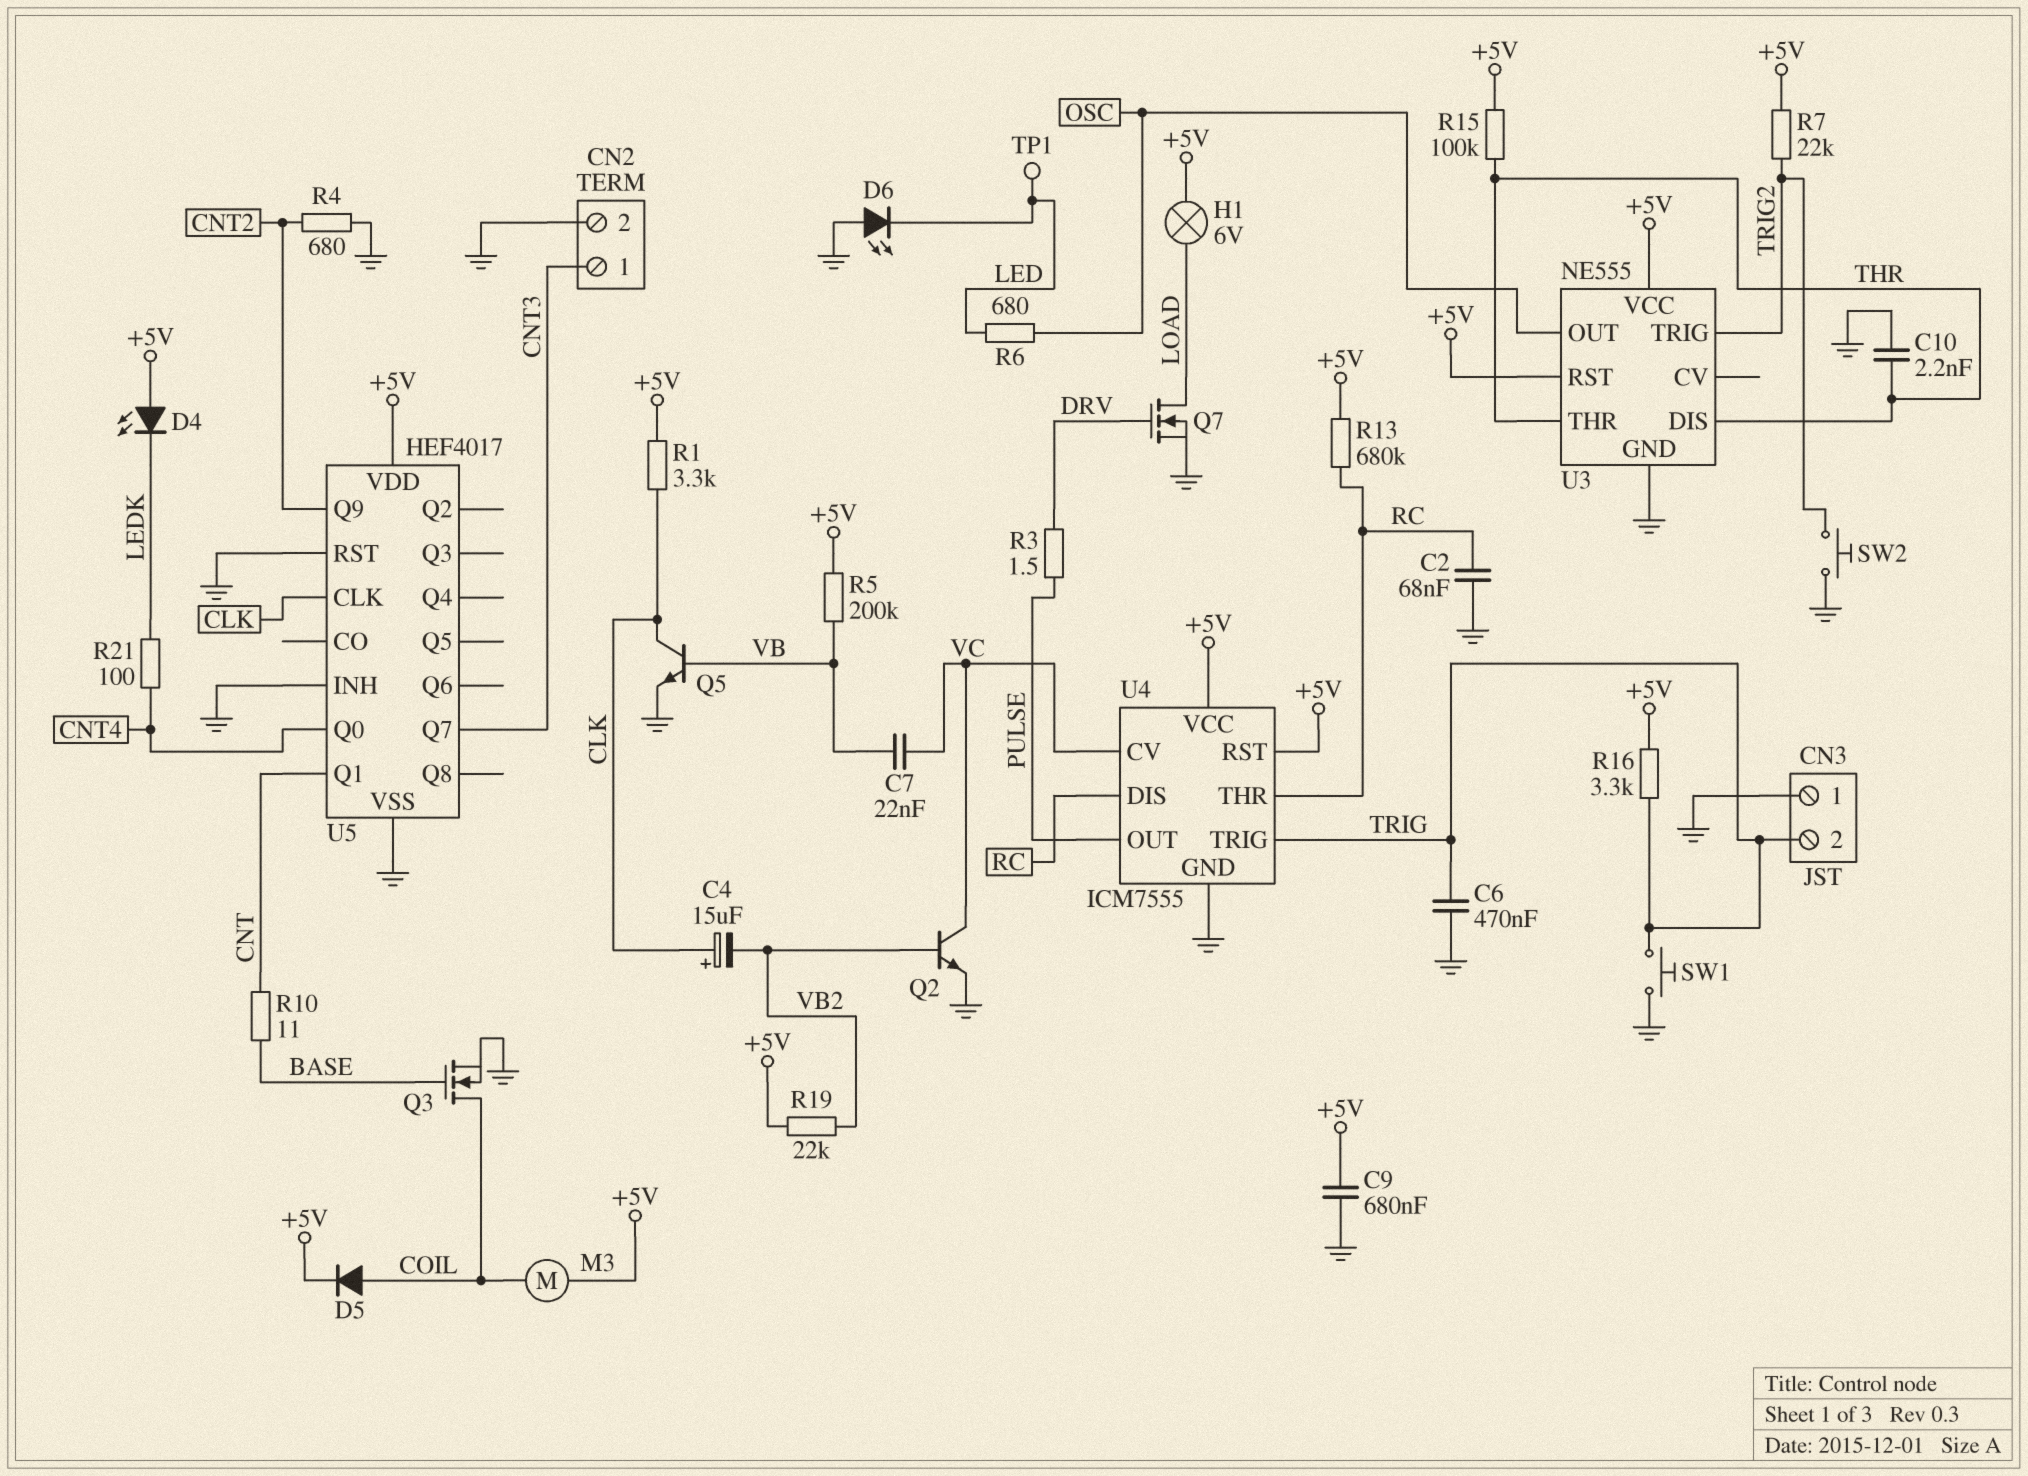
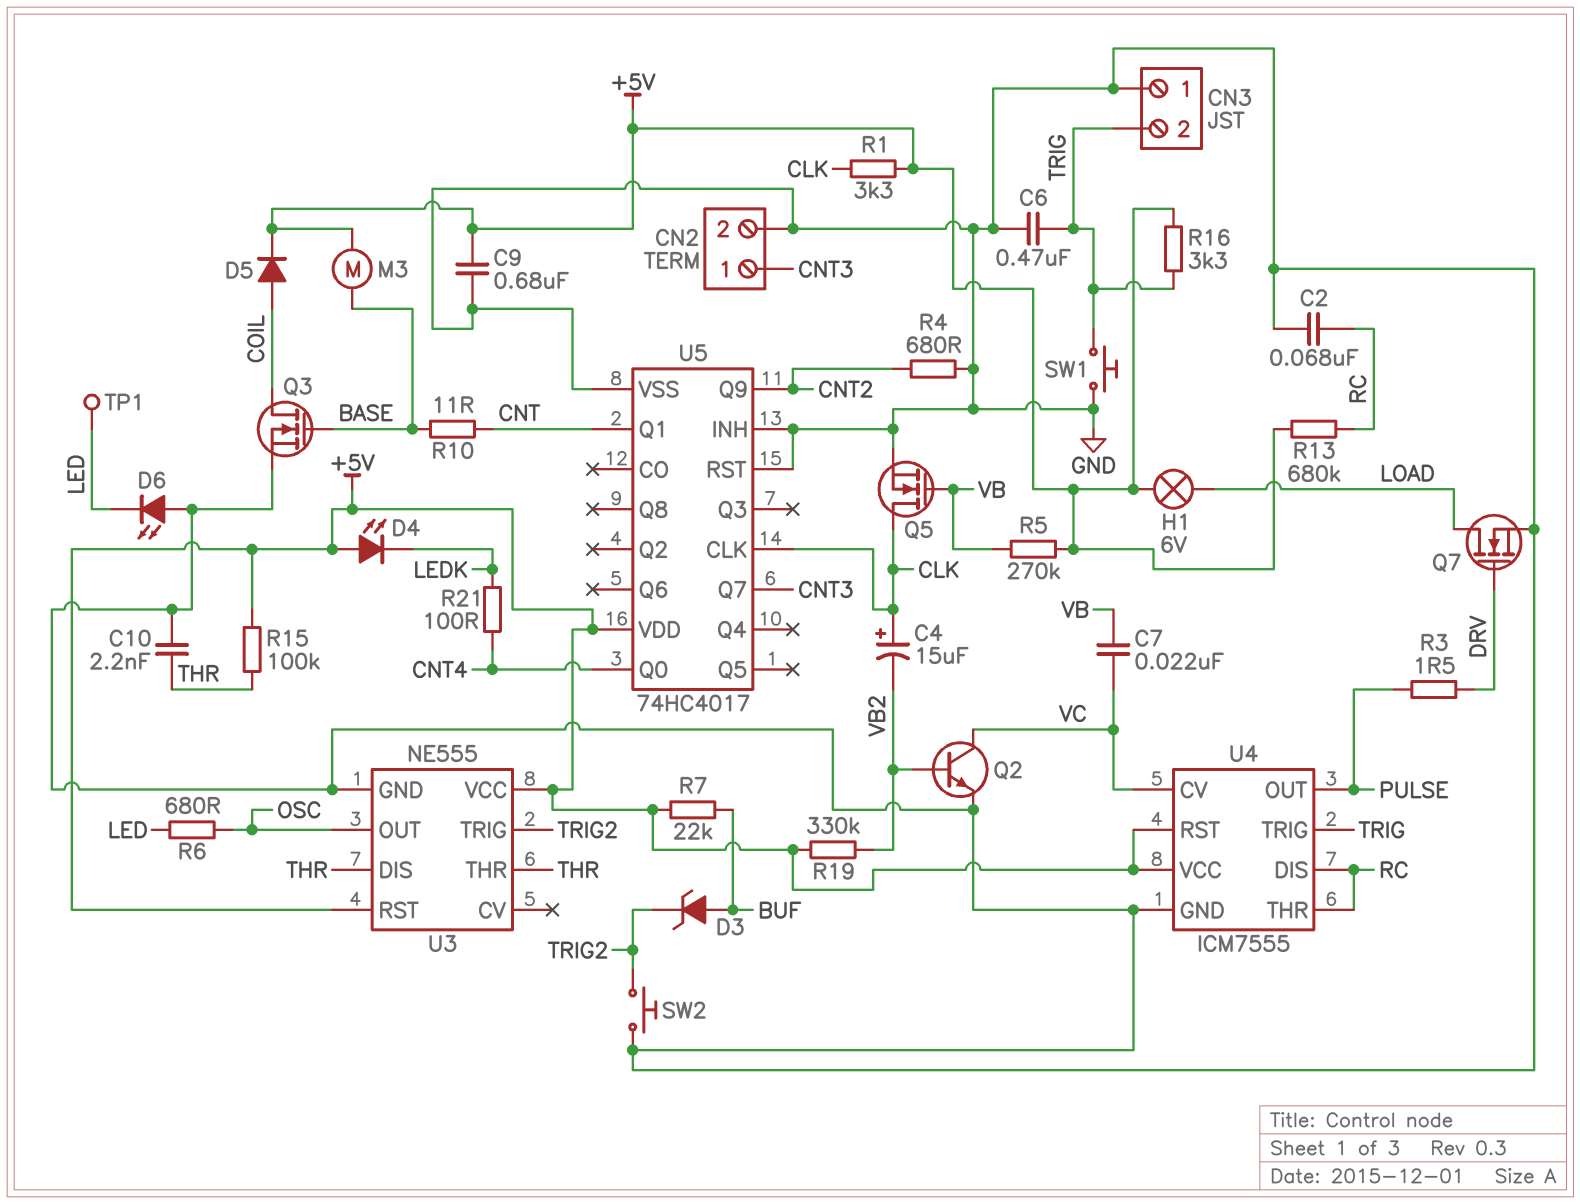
D3: none -> zener (A BUF, K TRIG2)
M3: motor (+5V, COIL) -> motor (+5V, BASE)
Q5: NPN (B VB, C CLK, E GND) -> NMOS (G VB, D CLK, S GND)
R5: 200k (+5V, VB) -> 270k (+5V, VB)
R7: 22k (+5V, TRIG2) -> 22k (+5V, BUF)
R19: 22k (+5V, VB2) -> 330k (+5V, VB2)
U5: HEF4017 -> 74HC4017

